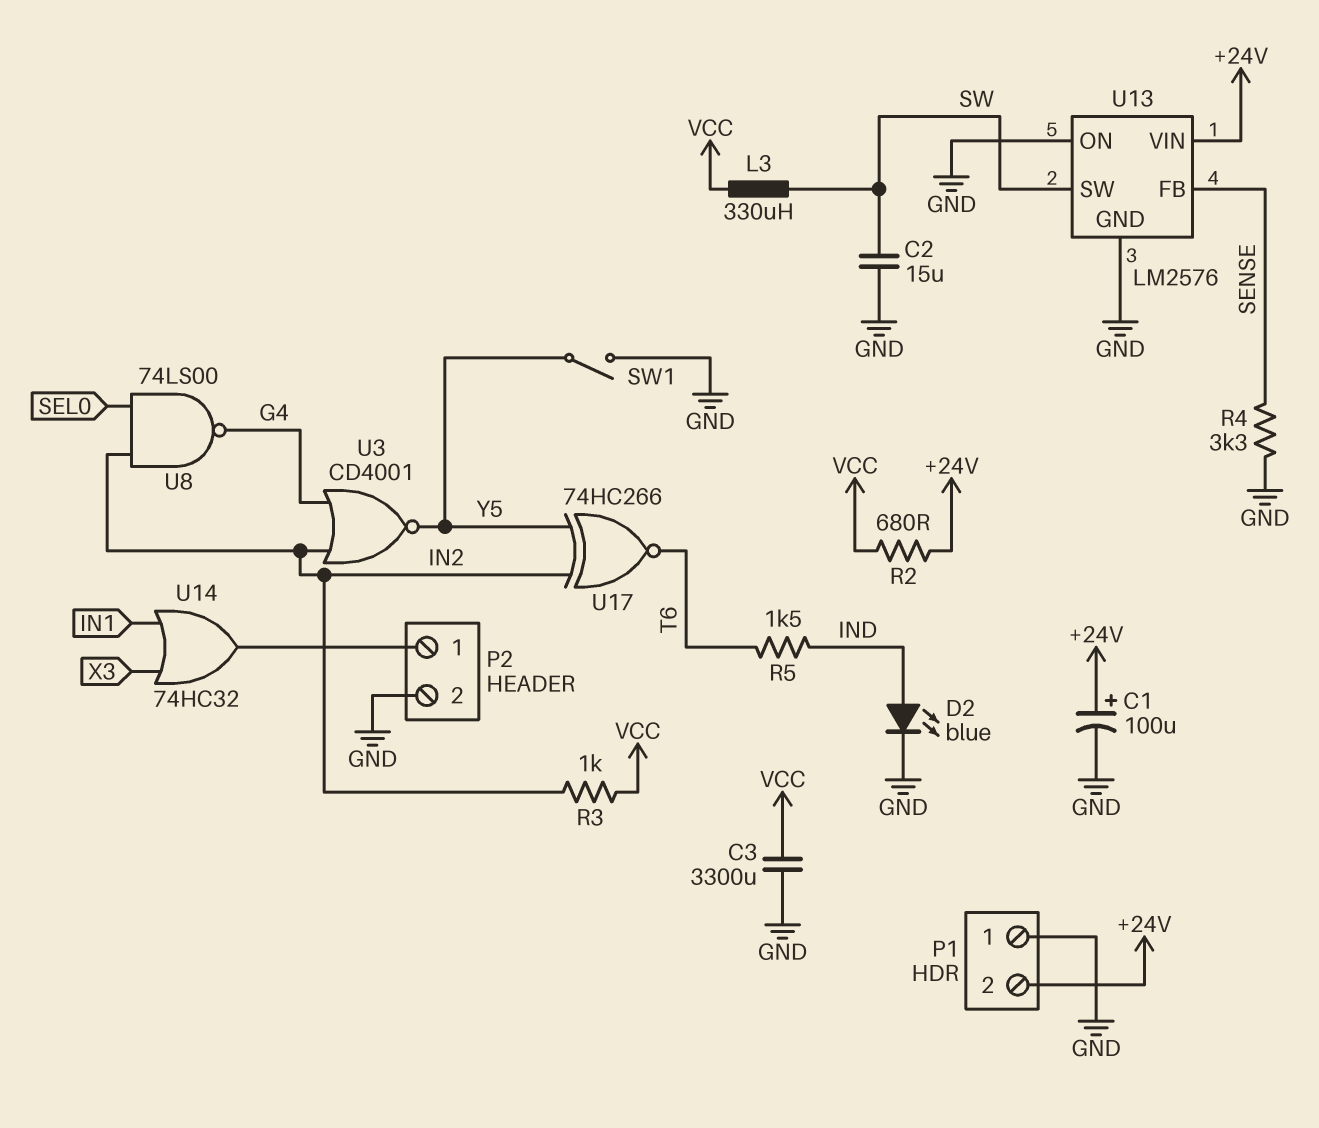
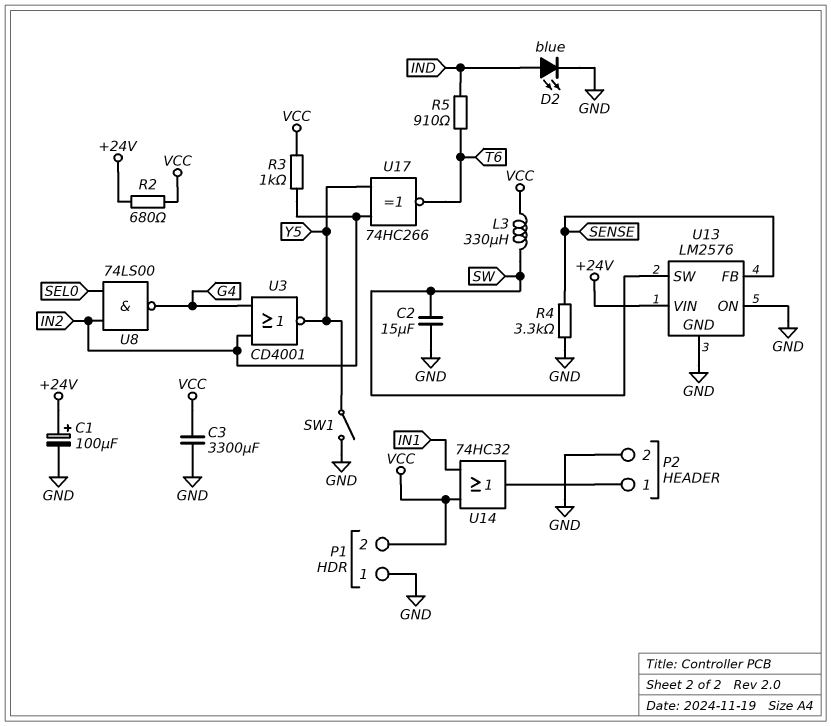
P1 pin 2: +24V -> VCC
R5: 1.5k (IND, T6) -> 910 (IND, T6)
U14: OR 74HC32 (in IN1, in X3, out P2/1) -> OR 74HC32 (in IN1, in VCC, out P2/1)

